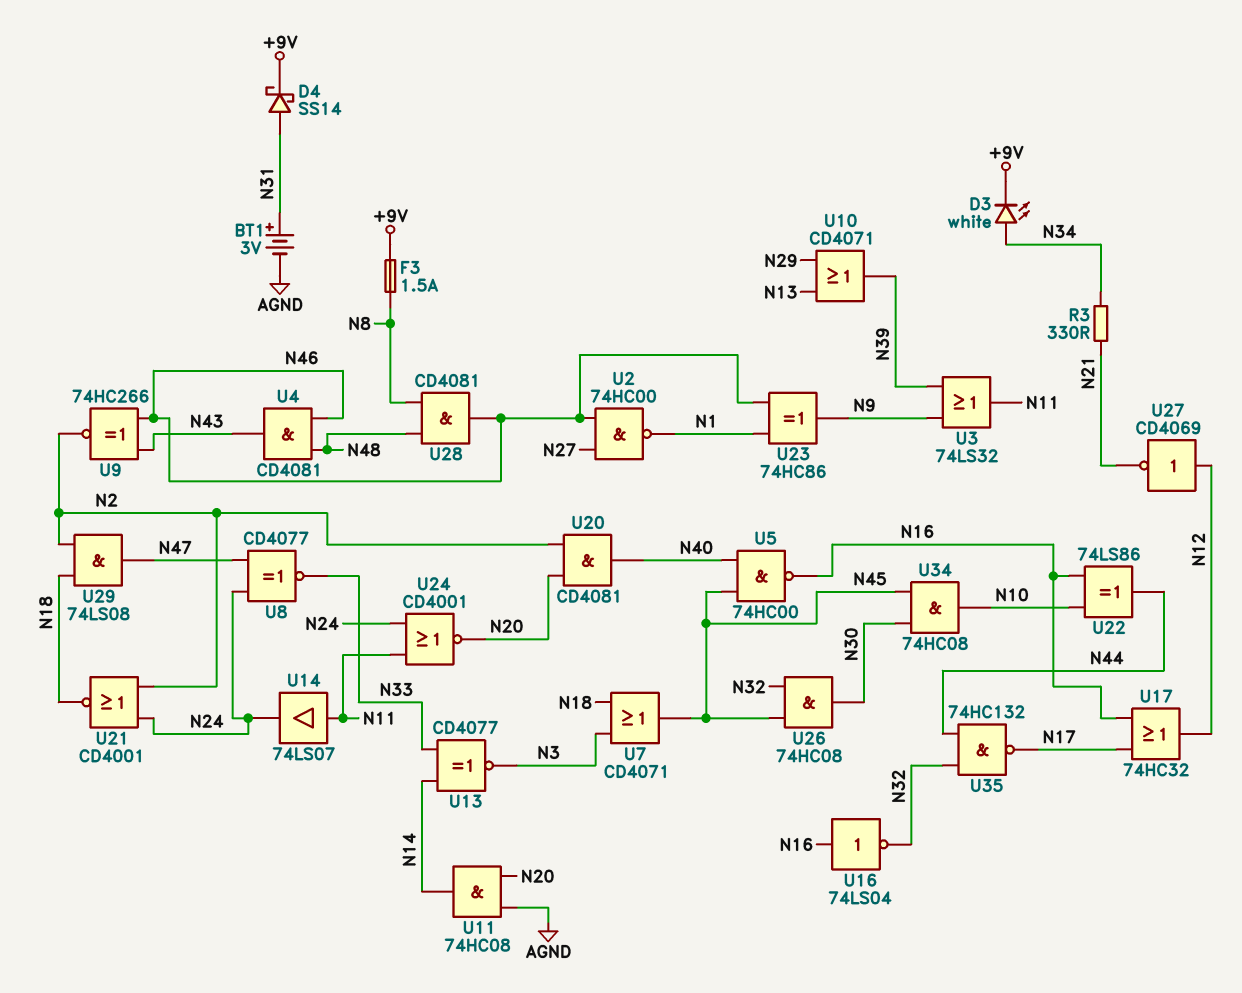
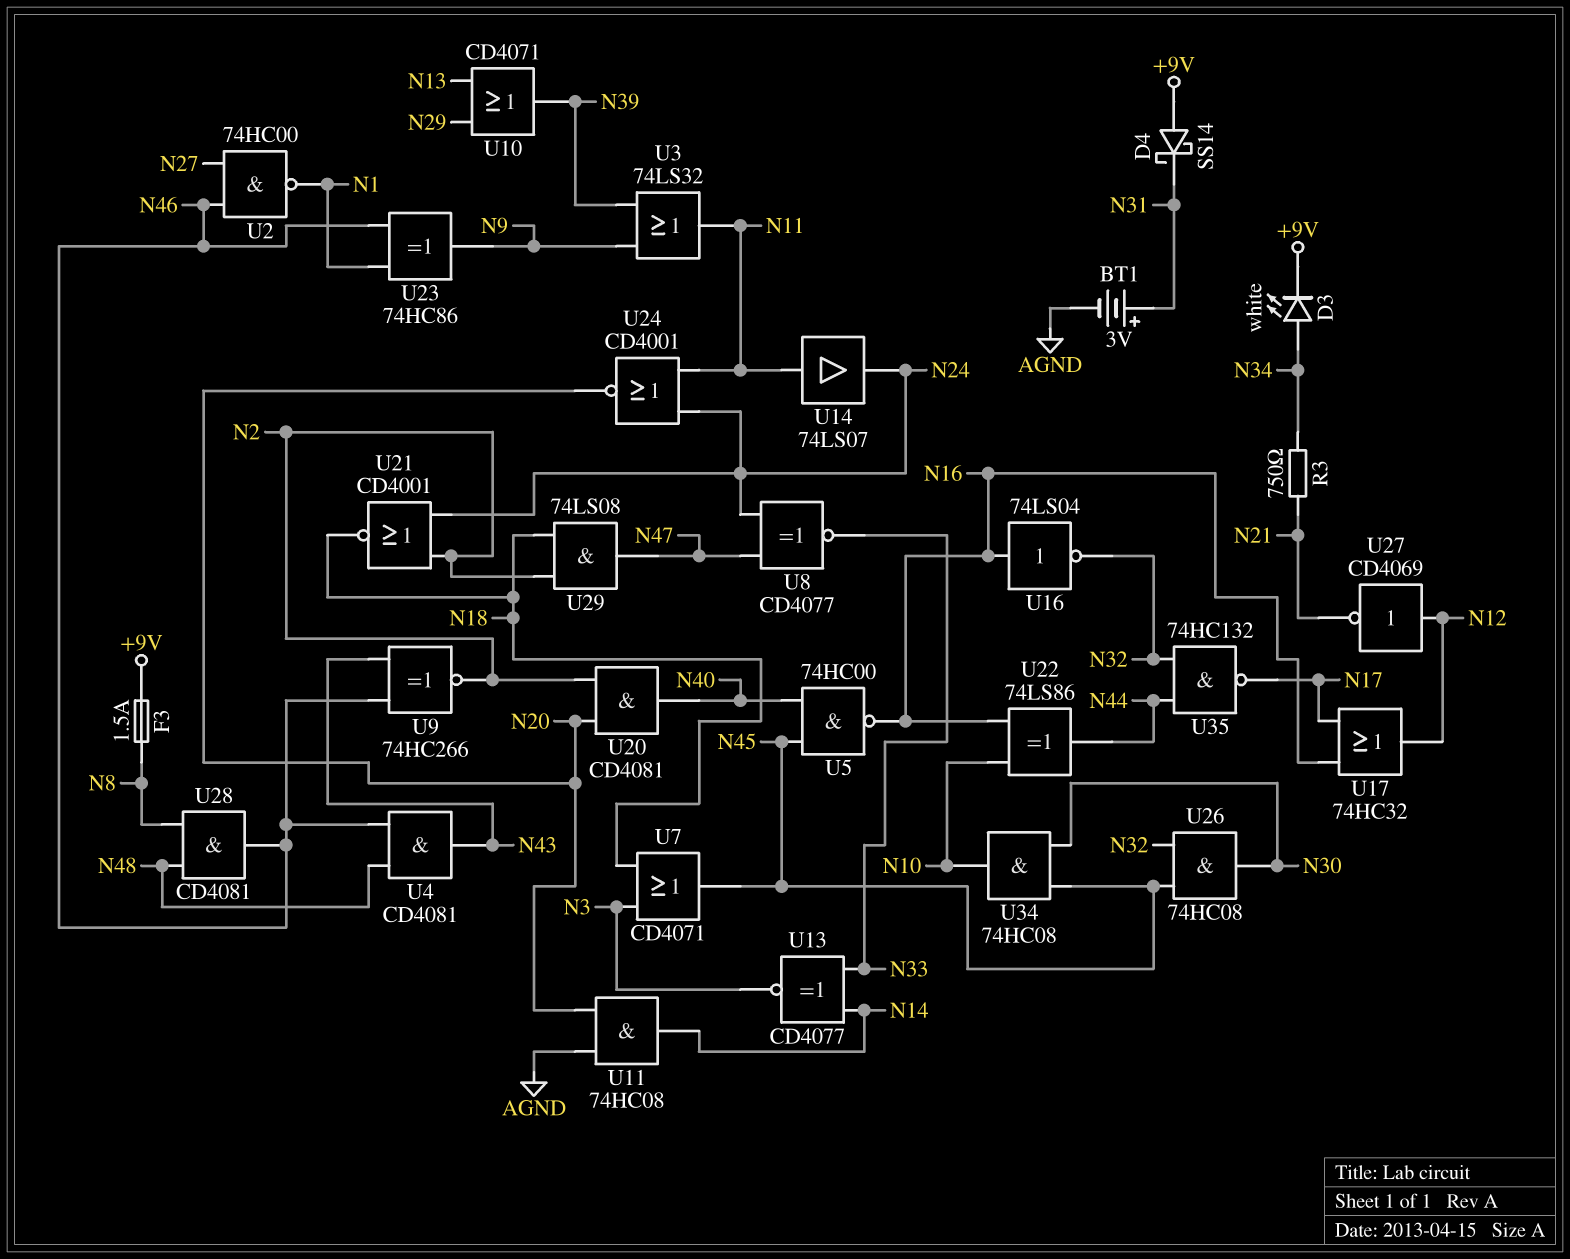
D4: schottky SS14 (A N31, K +9V) -> schottky SS14 (A +9V, K N31)
R3: 330 (N21, N34) -> 750 (N21, N34)

